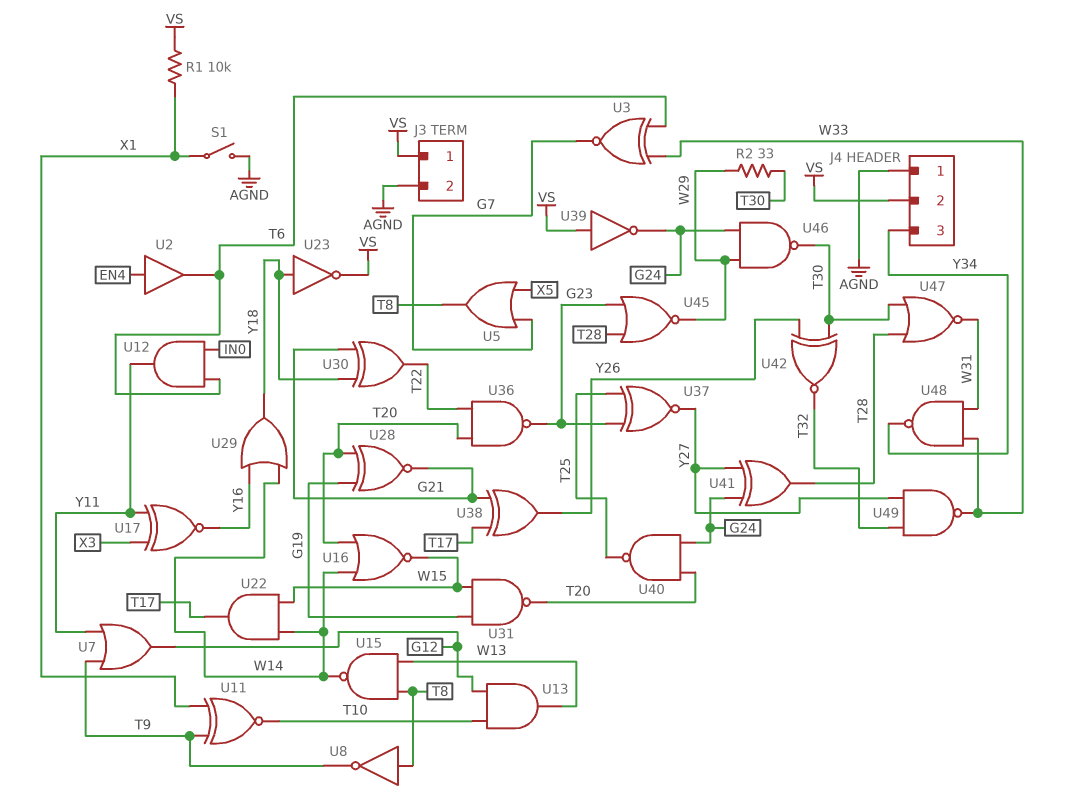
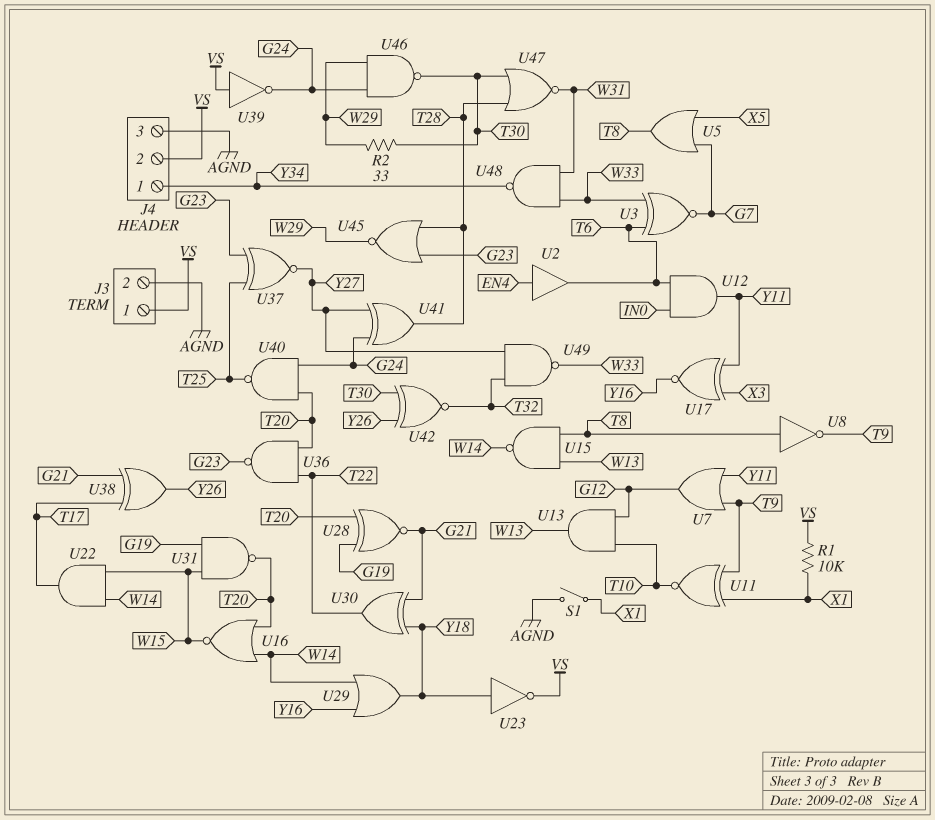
J4 pin 1: AGND -> Y34
J4 pin 3: Y34 -> AGND

